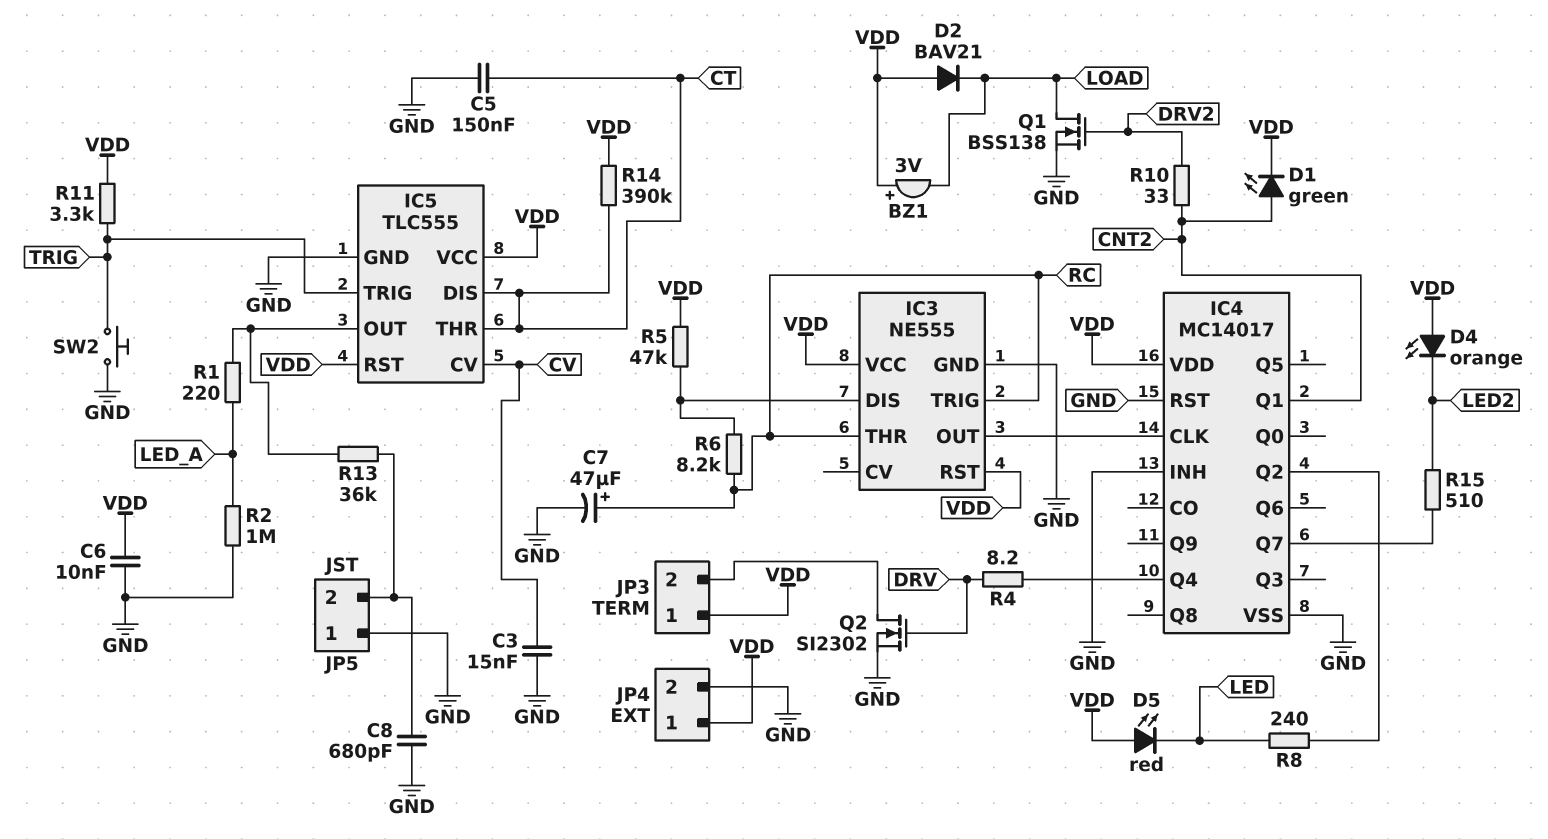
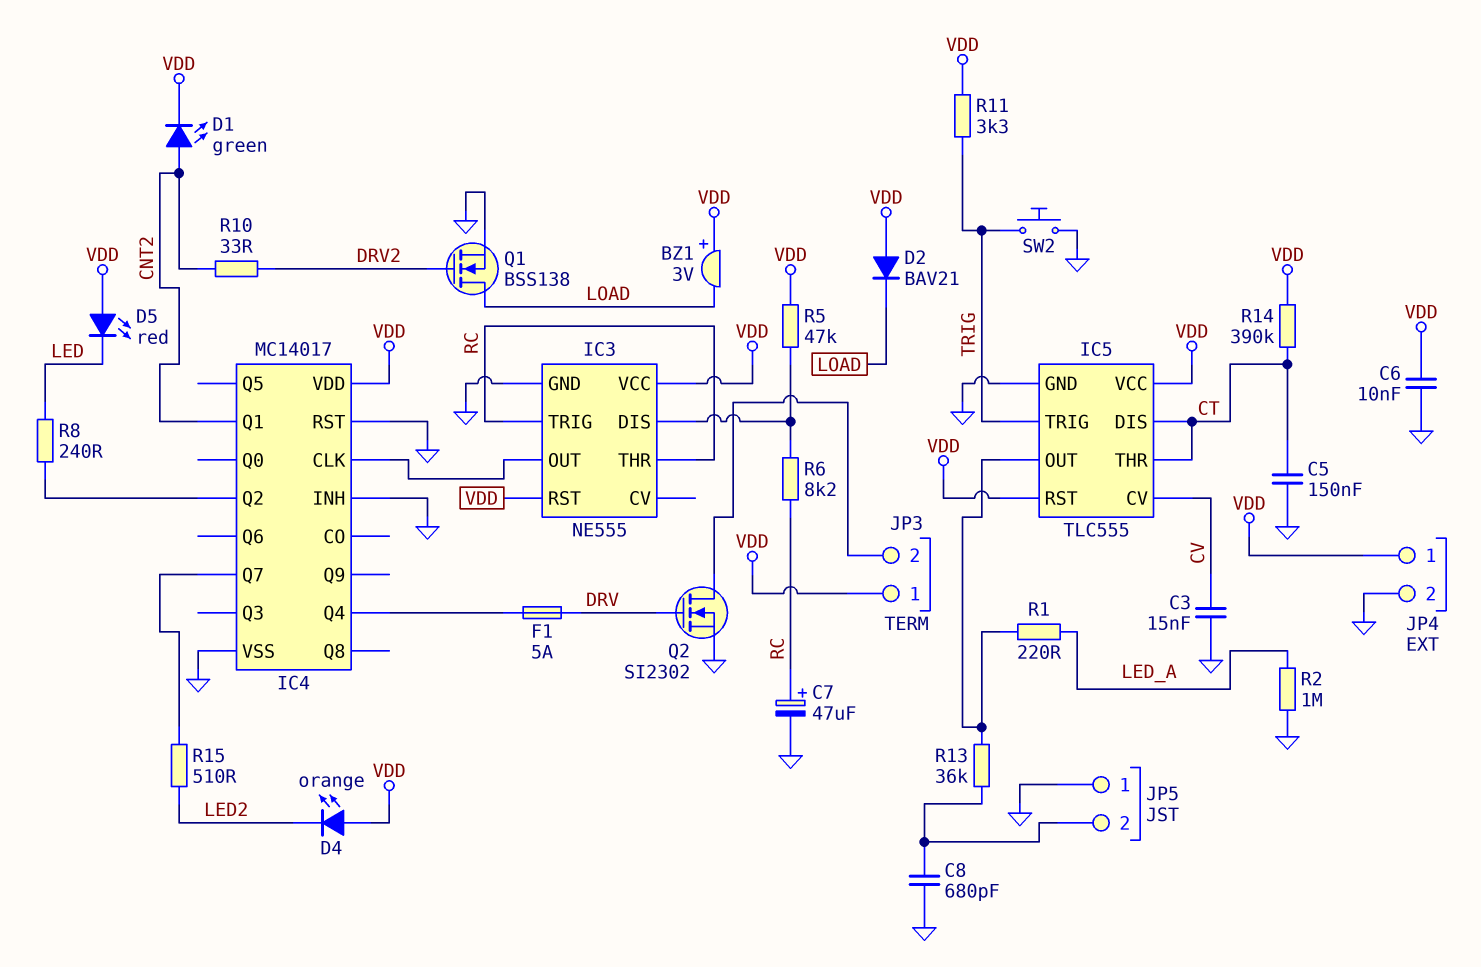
F1: none -> 5A (DRV, IC4/Q4)
R4: 8.2 (DRV, IC4/Q4) -> none

